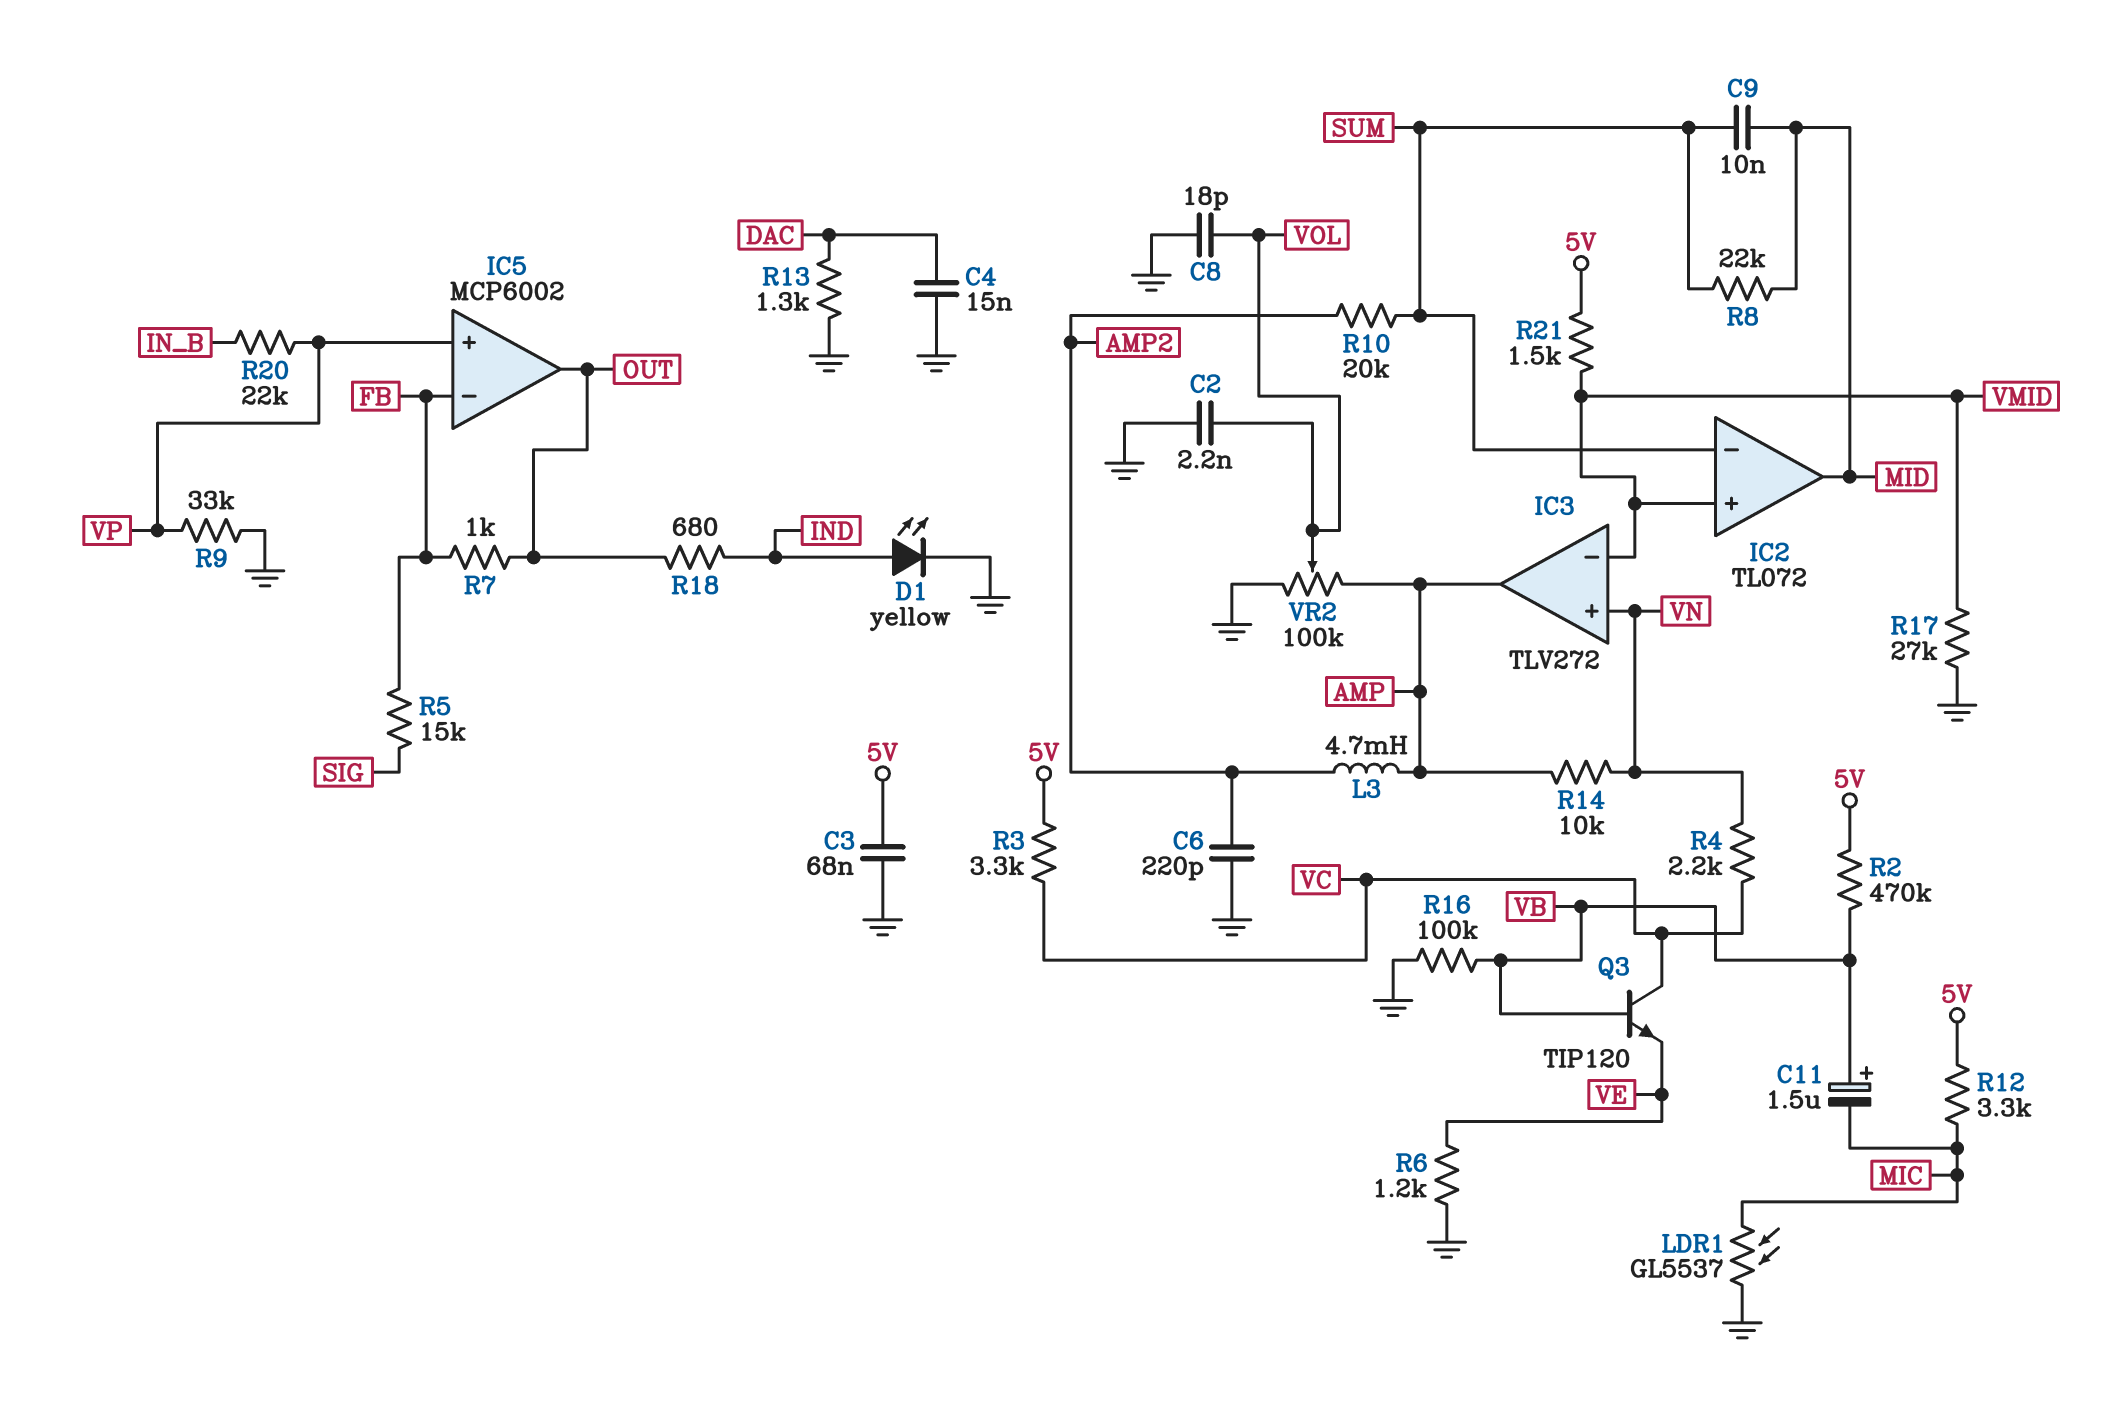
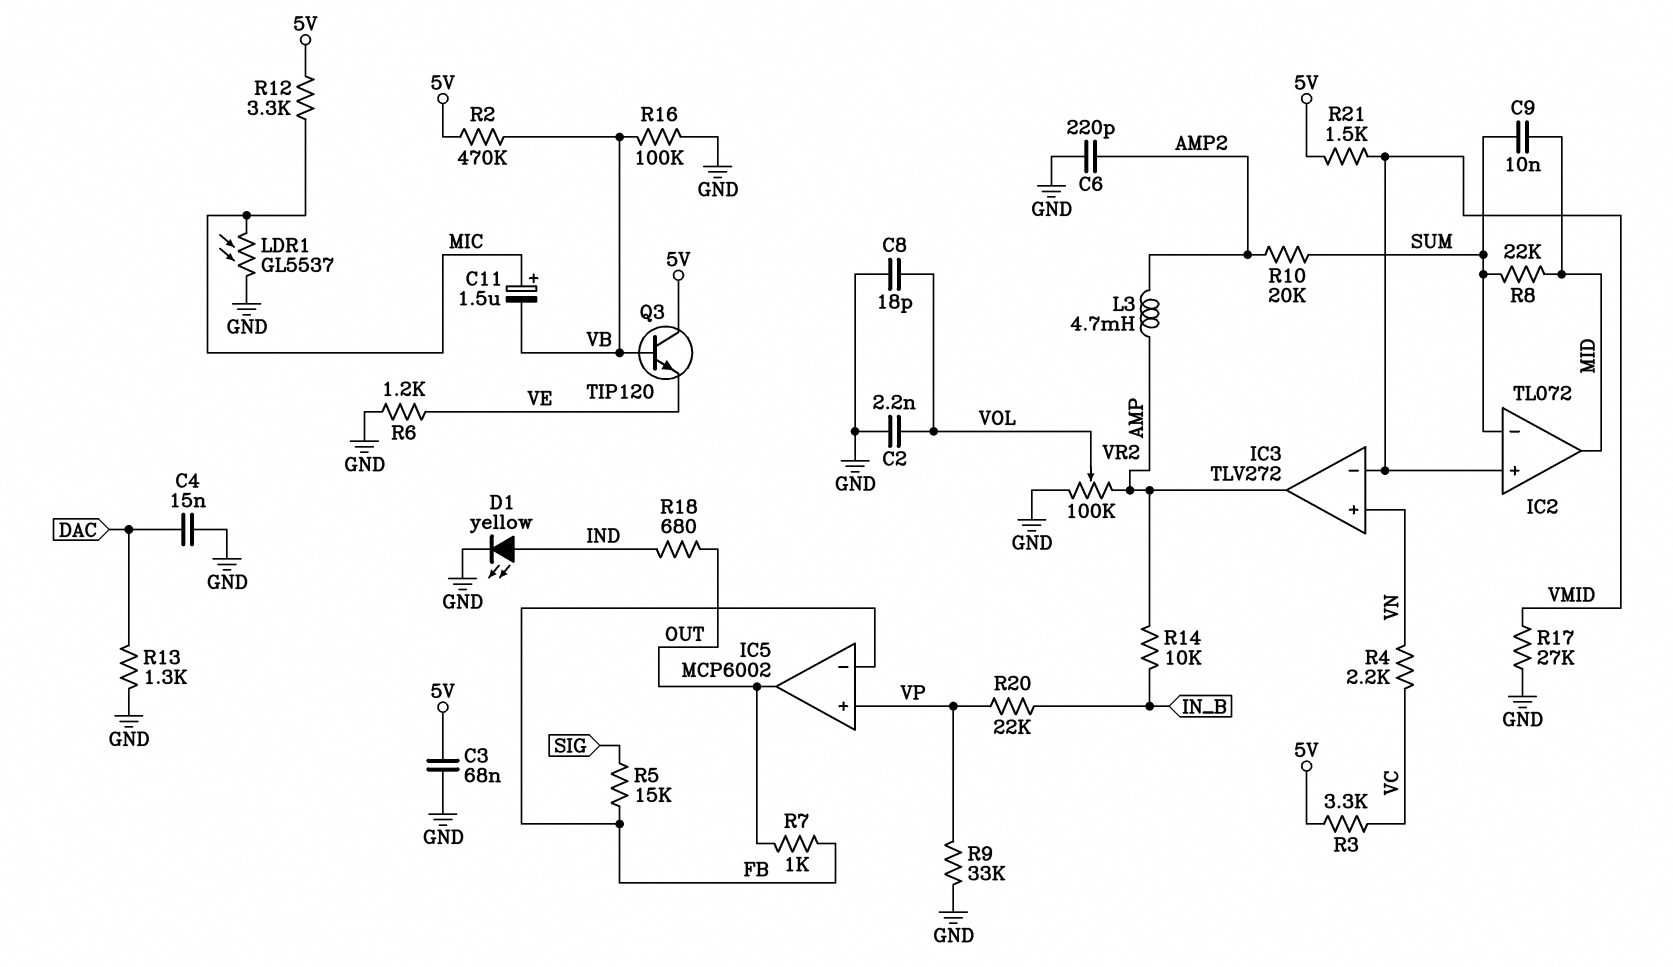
C11: 1.5uF (plus VB, minus MIC) -> 1.5uF (plus MIC, minus VB)
Q3: NPN TIP120 (B VB, C VC, E VE) -> NPN TIP120 (B VB, C 5V, E VE)
R14: 10k (AMP, VN) -> 10k (AMP, IN_B)

